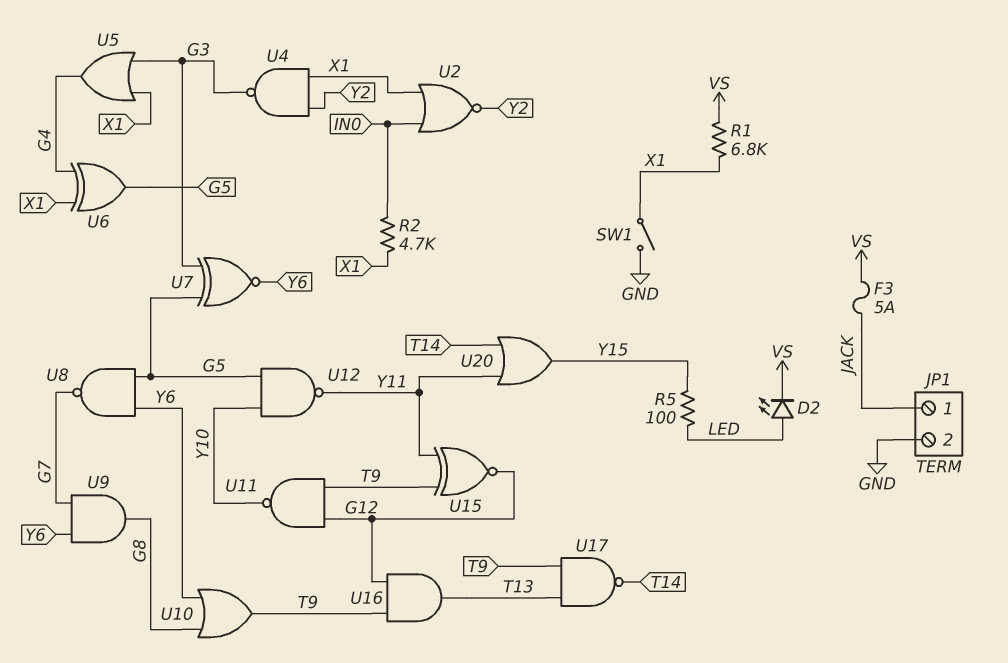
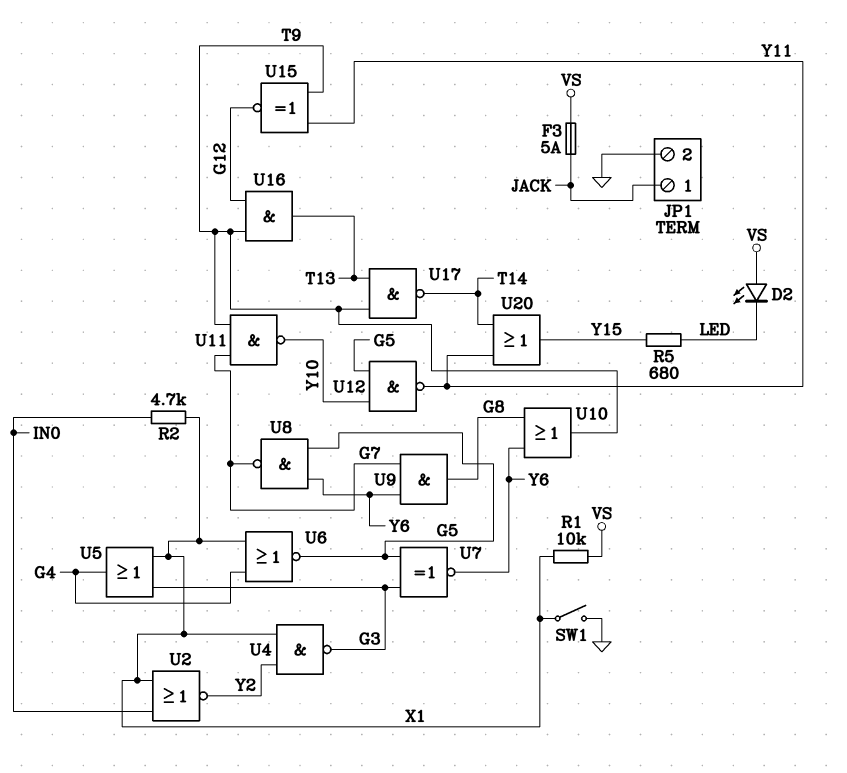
D2: LED (A LED, K VS) -> LED (A VS, K LED)
R1: 6.8k (VS, X1) -> 10k (VS, X1)
R5: 100 (LED, Y15) -> 680 (LED, Y15)
U6: XOR (in G4, in X1, out G5) -> NOR (in G4, in X1, out G5)
U11: NAND (in G12, in T9, out Y10) -> NAND (in G7, in T9, out Y10)

